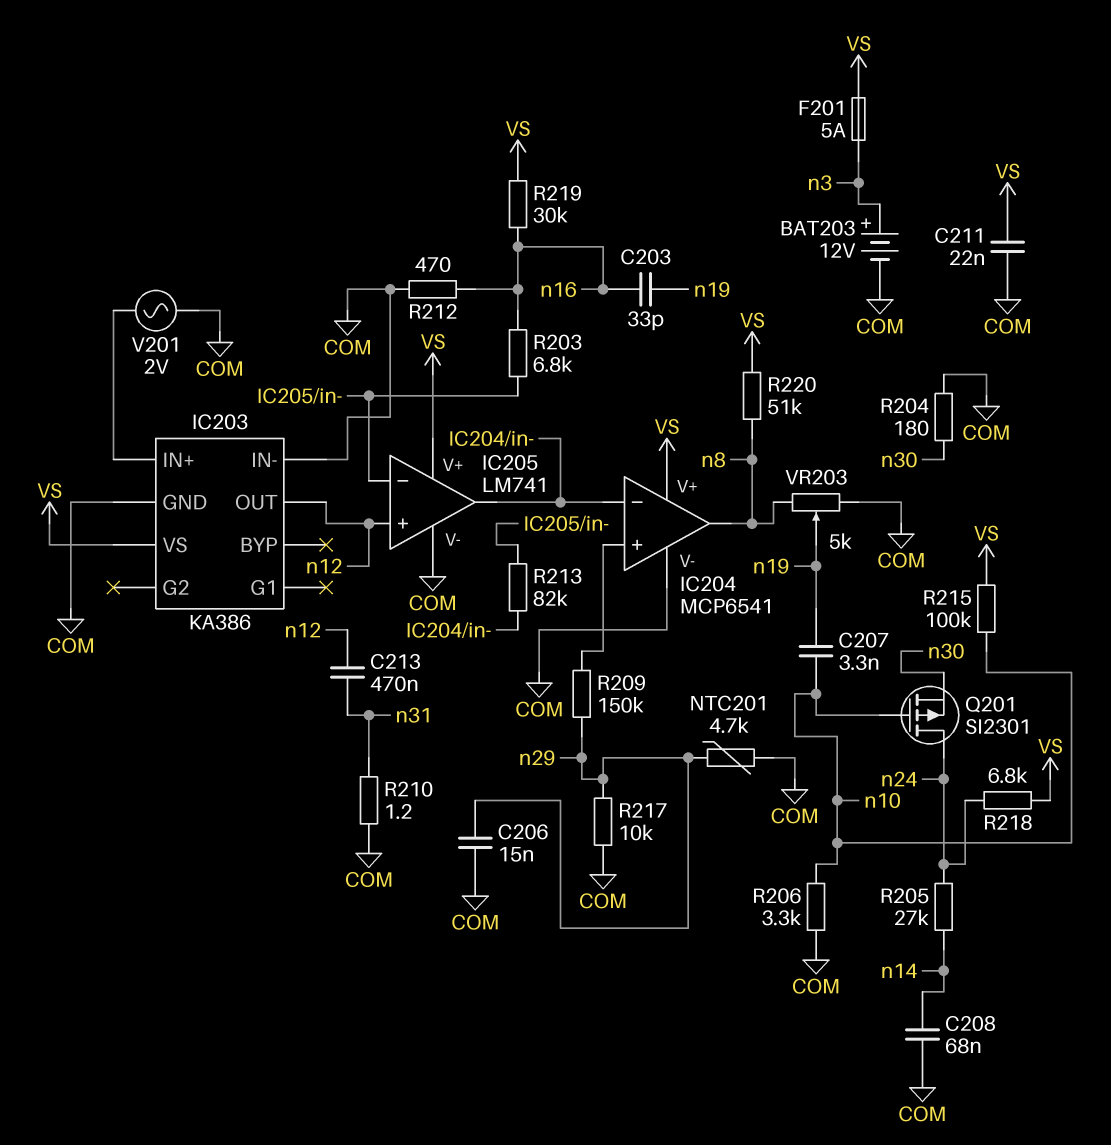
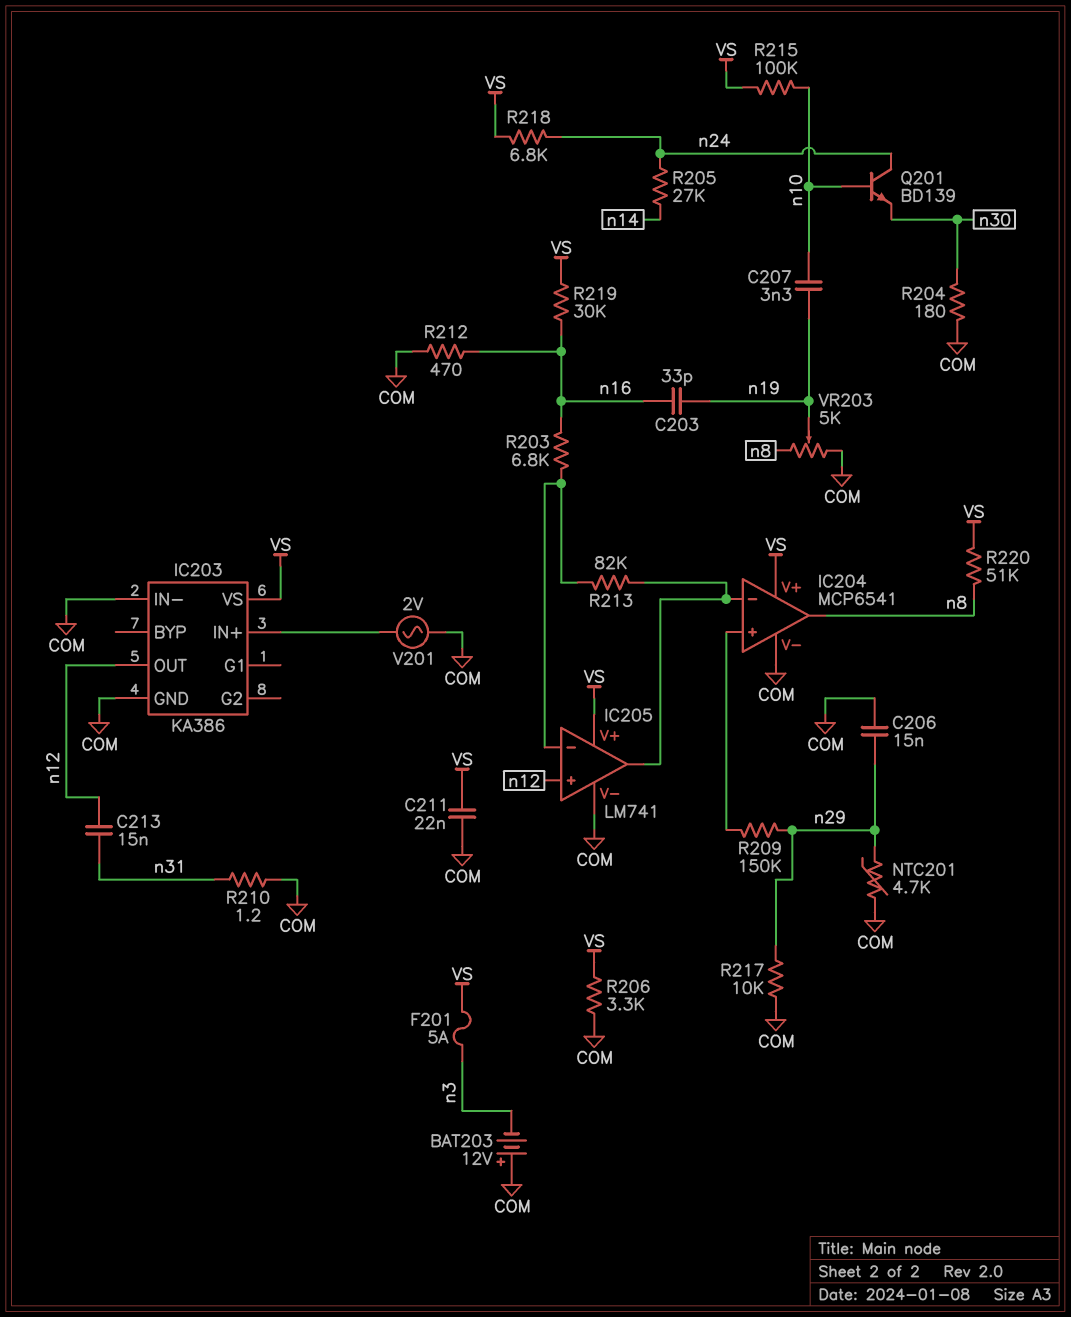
BAT203: 12V (plus n3, minus COM) -> 12V (plus COM, minus n3)
C208: 68nF (COM, n14) -> none
C213: 470nF (n12, n31) -> 15nF (n12, n31)
Q201: PMOS SI2301 (G n10, D n24, S n30) -> NPN BD139 (B n10, C n24, E n30)
R206: 3.3k (COM, n10) -> 3.3k (COM, VS)

